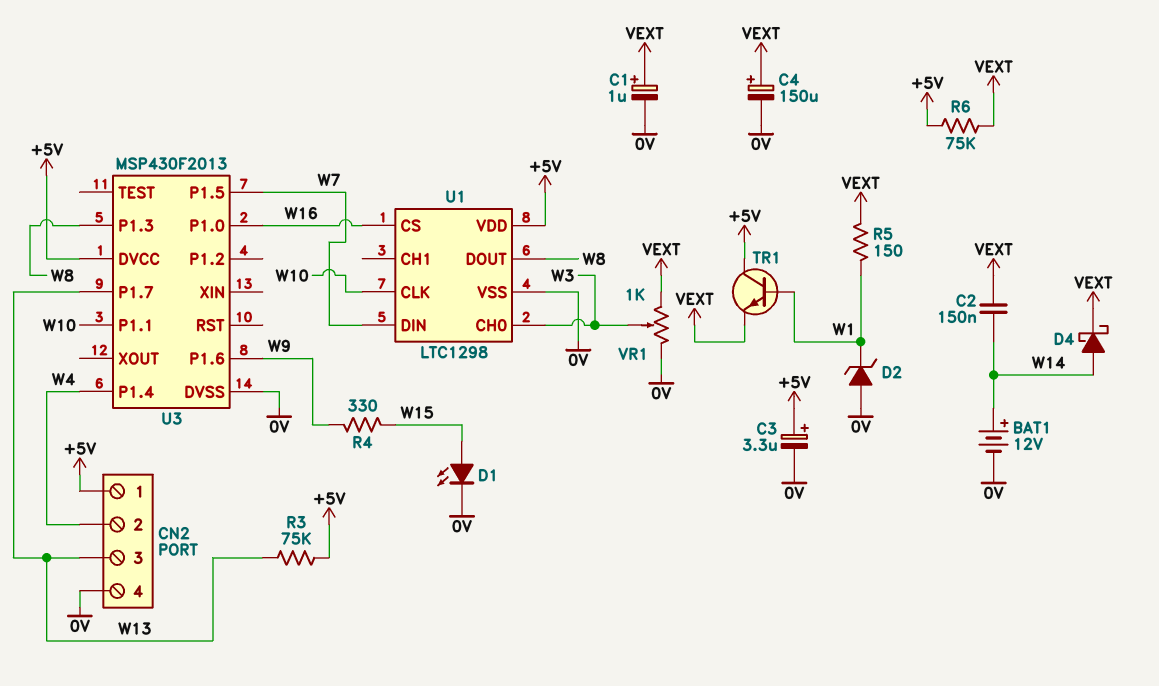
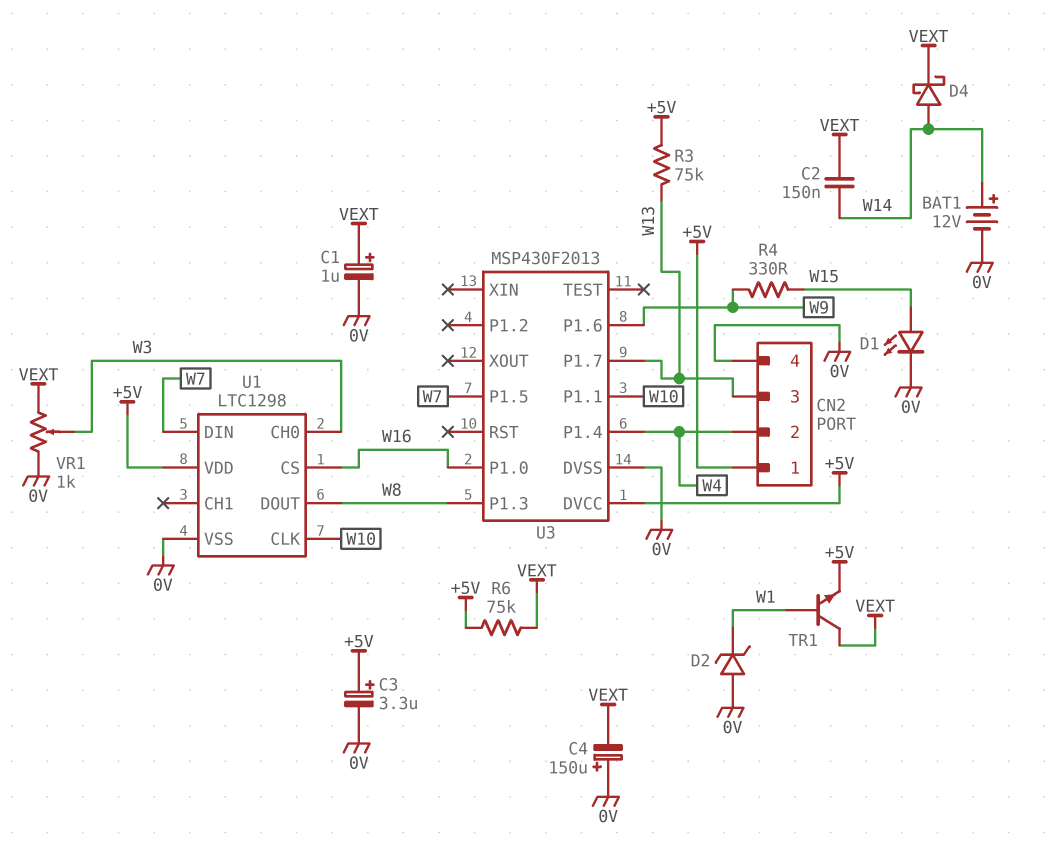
C4: 150uF (plus VEXT, minus 0V) -> 150uF (plus 0V, minus VEXT)
R5: 150 (VEXT, W1) -> none
TR1: NPN (B W1, C +5V, E VEXT) -> NPN (B W1, C VEXT, E +5V)

